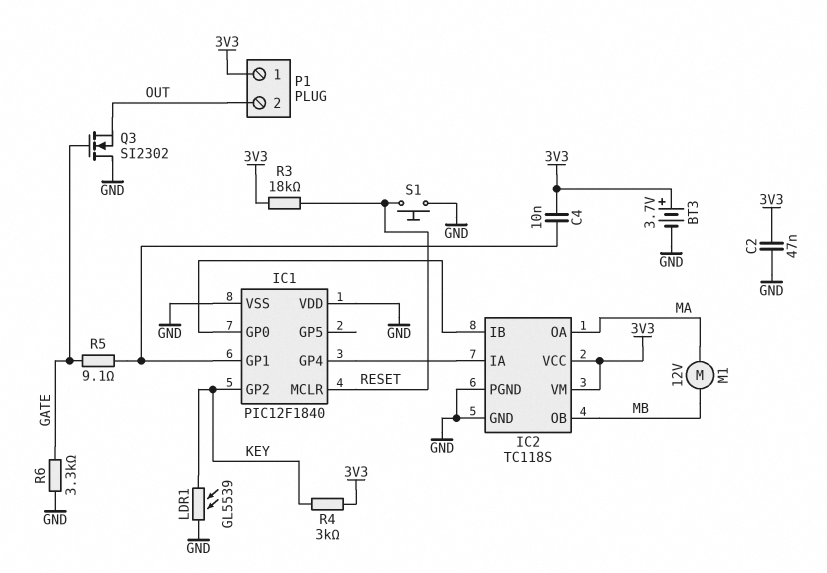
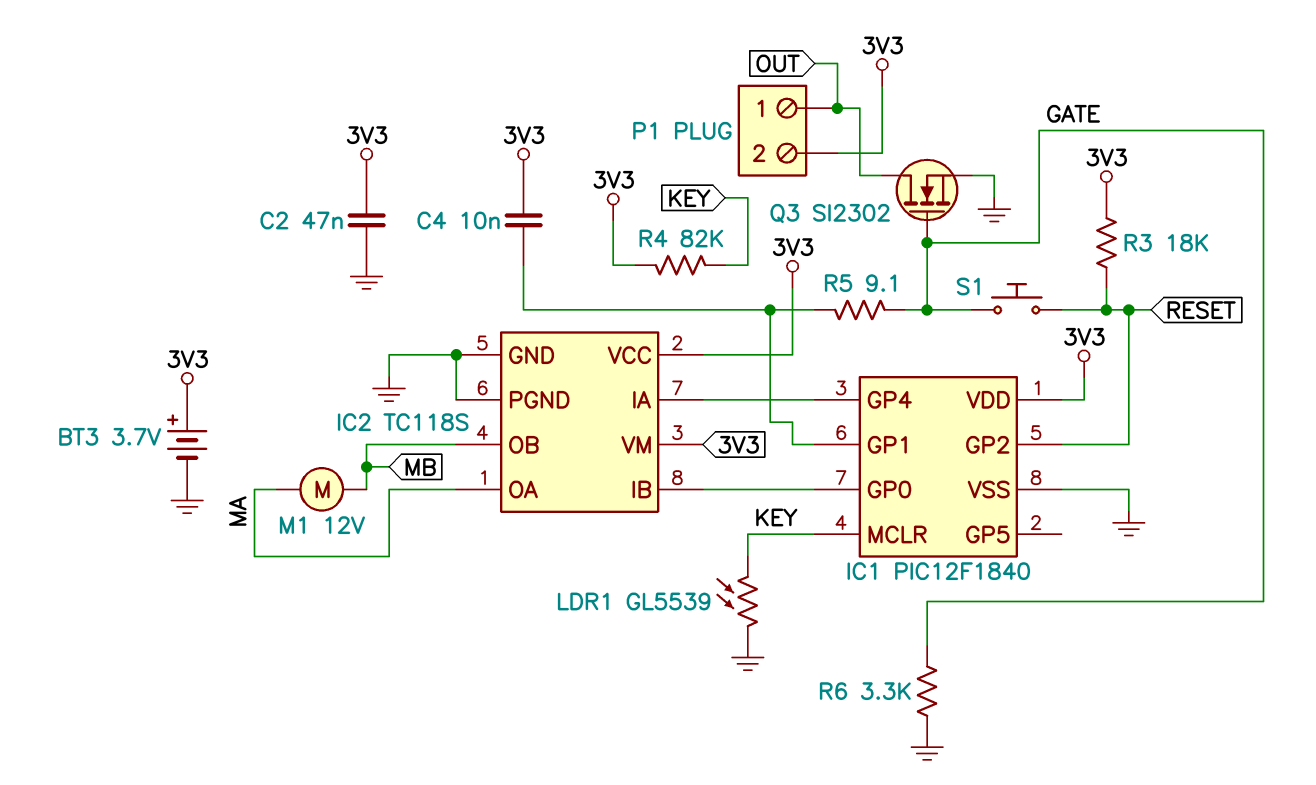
IC1 pin GP2: KEY -> RESET
IC1 pin MCLR: RESET -> KEY
IC1 pin VDD: GND -> 3V3
P1 pin 1: 3V3 -> OUT
P1 pin 2: OUT -> 3V3
Q3: NMOS SI2302 (G GATE, D GND, S OUT) -> NMOS SI2302 (G GATE, D OUT, S GND)
R4: 3k (3V3, KEY) -> 82k (3V3, KEY)
S1: button (GND, RESET) -> button (GATE, RESET)

